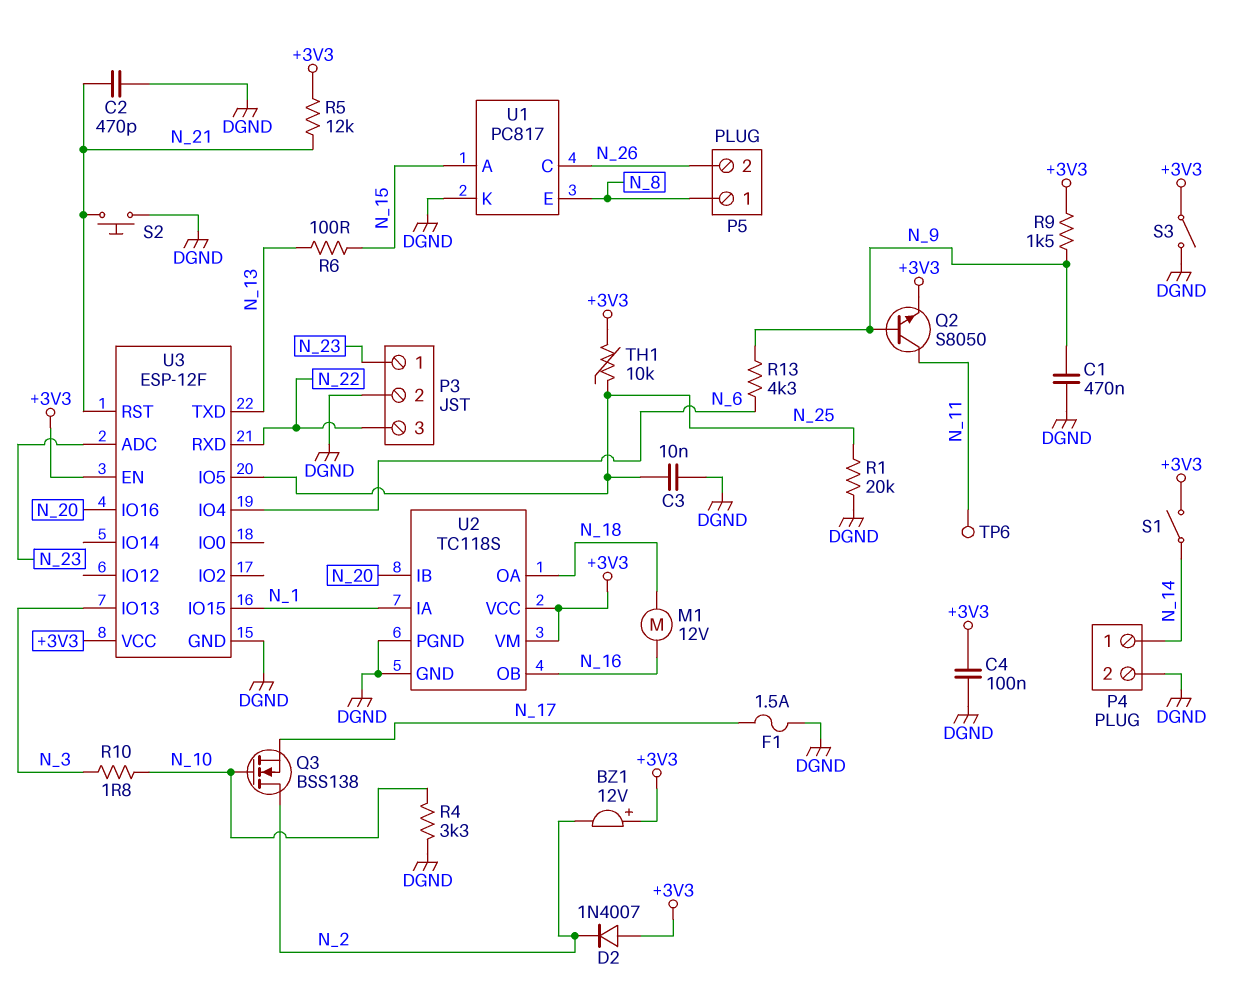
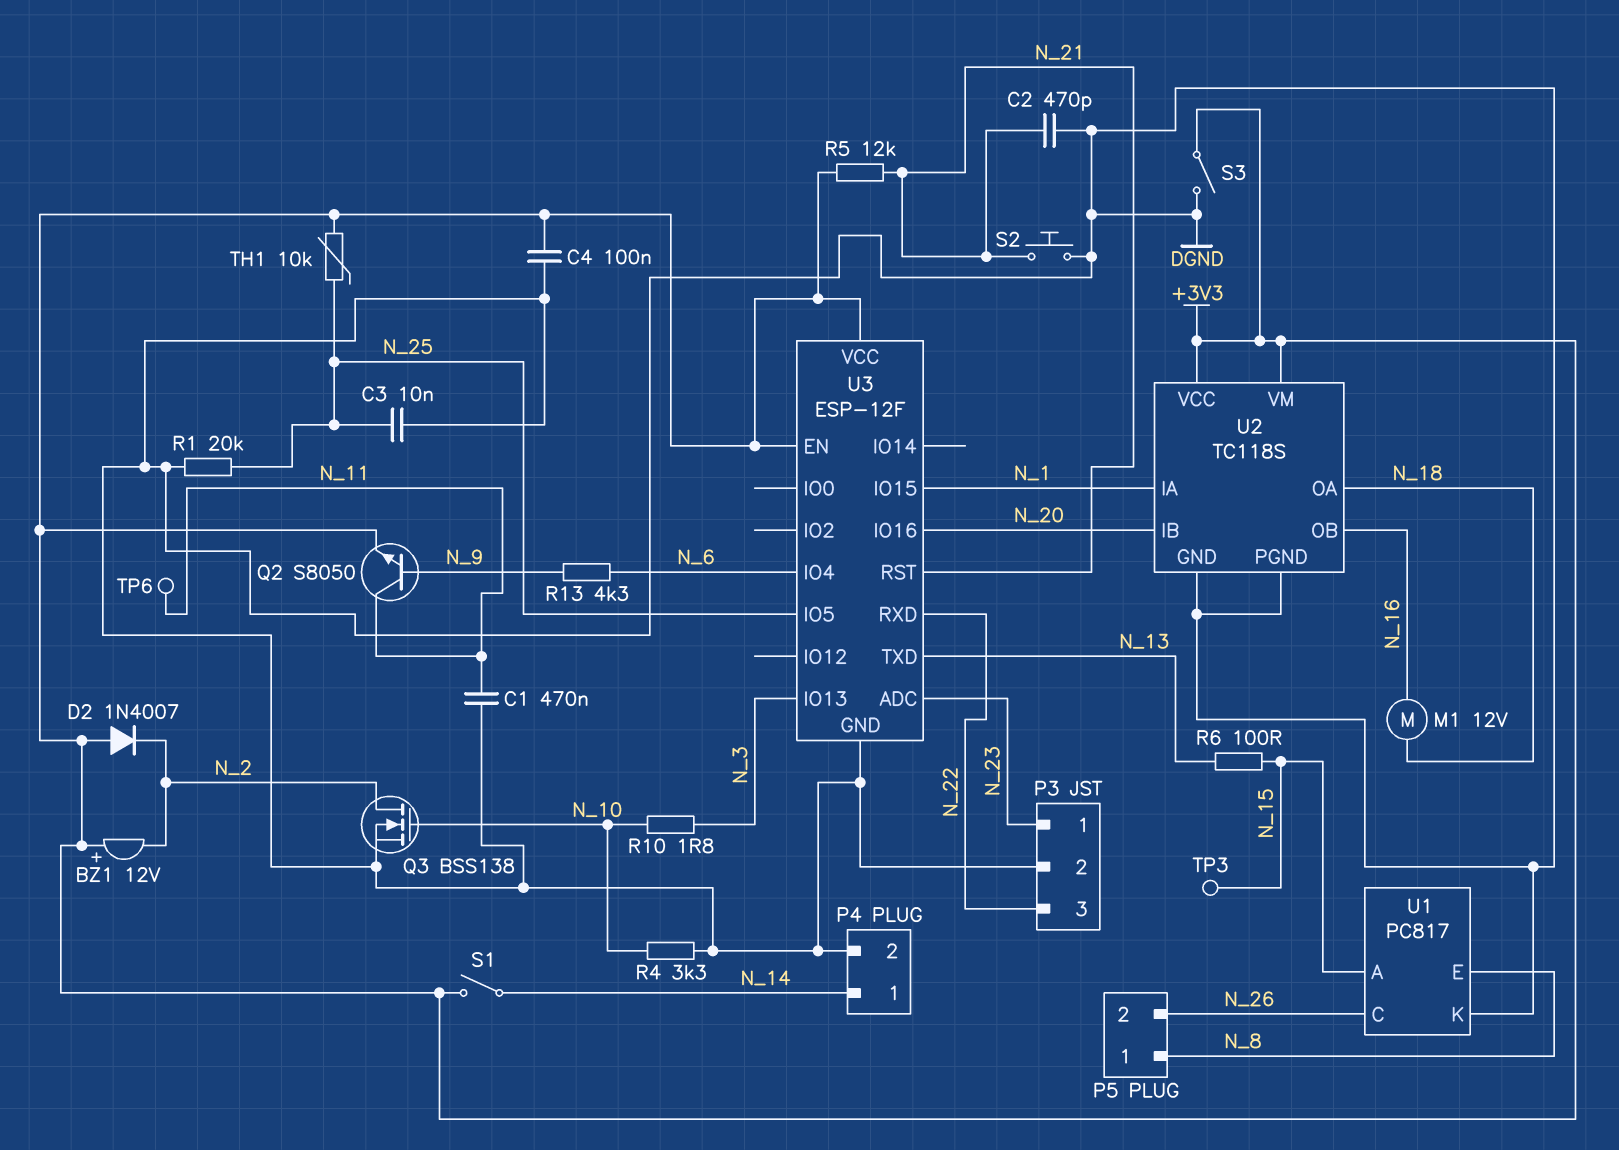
C1: 470nF (DGND, N_9) -> 470nF (DGND, N_11)
F1: 1.5A (DGND, N_17) -> none
Q3: NMOS BSS138 (G N_10, D N_2, S N_17) -> NMOS BSS138 (G N_10, D N_2, S DGND)
R9: 1.5k (+3V3, N_9) -> none
TP3: none -> test point (N_15)

